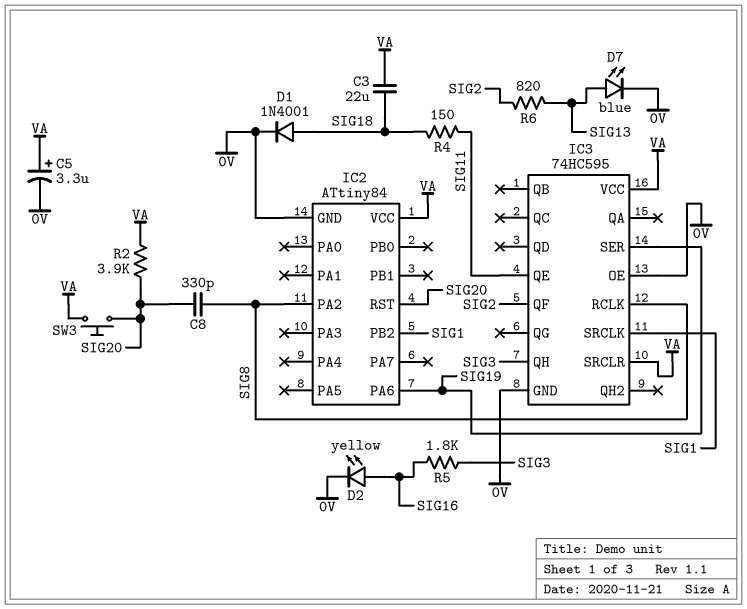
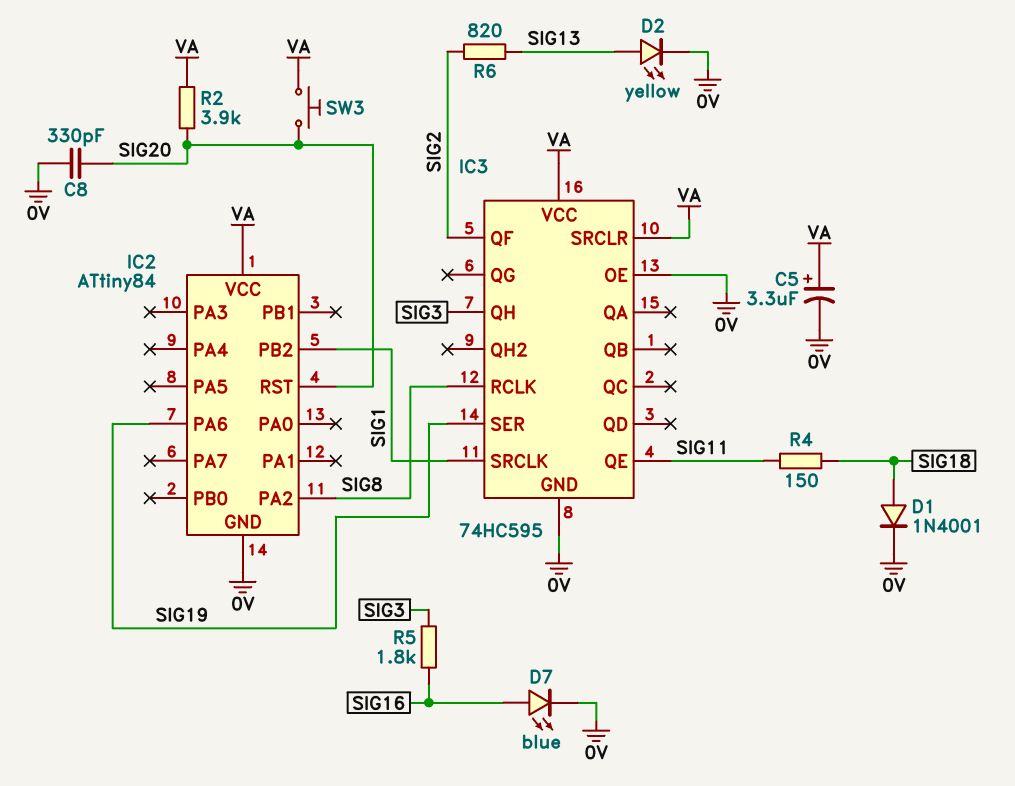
C3: 22uF (SIG18, VA) -> none
C8: 330pF (SIG8, SIG20) -> 330pF (0V, SIG20)
D2: LED yellow (A SIG16, K 0V) -> LED yellow (A SIG13, K 0V)
D7: LED blue (A SIG13, K 0V) -> LED blue (A SIG16, K 0V)

